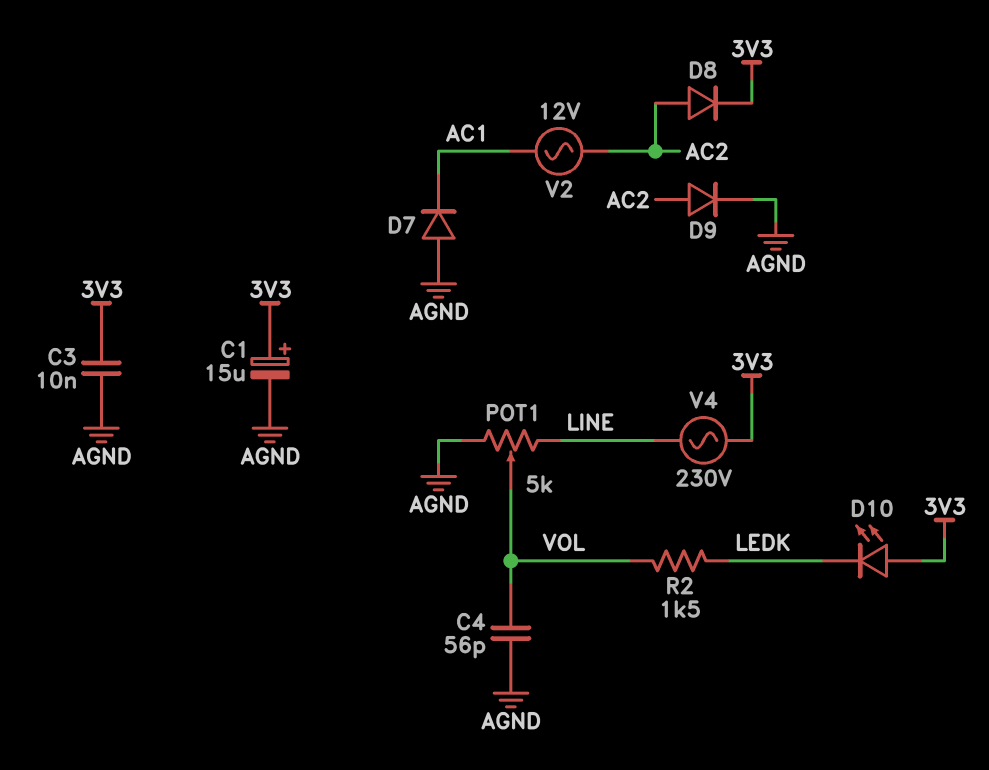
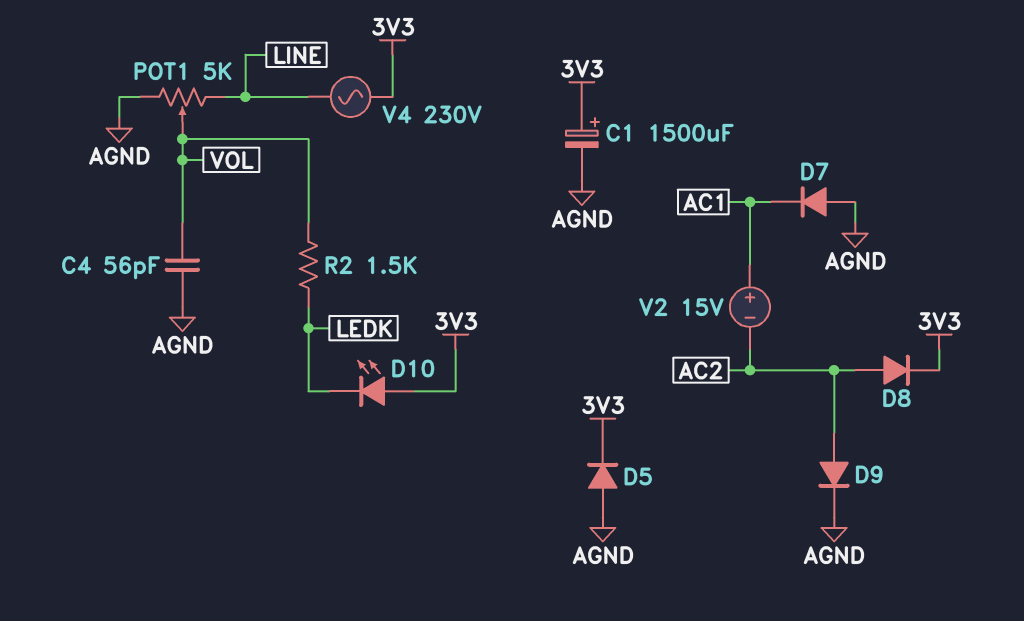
C1: 15uF (plus 3V3, minus AGND) -> 1500uF (plus 3V3, minus AGND)
C3: 10nF (3V3, AGND) -> none
D5: none -> diode (A AGND, K 3V3)
V2: AC 12V (AC1, AC2) -> 15V (plus AC1, minus AC2)

